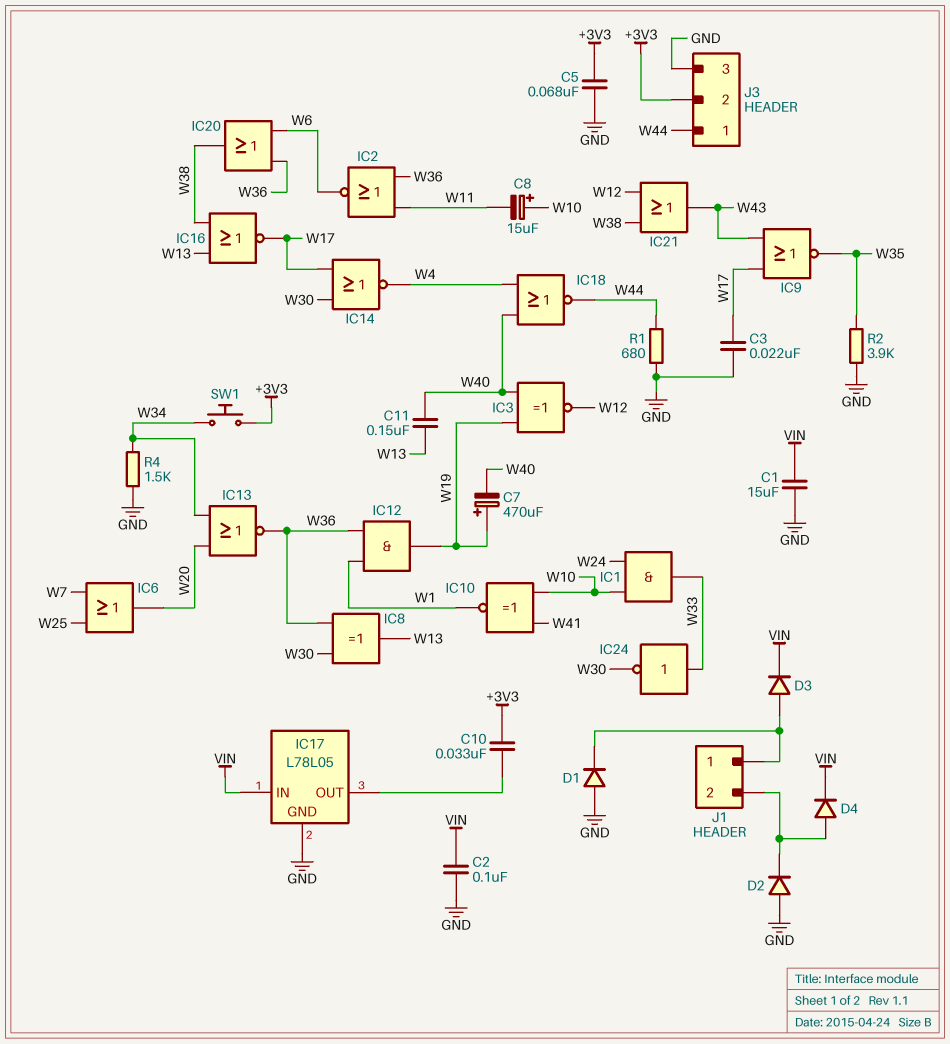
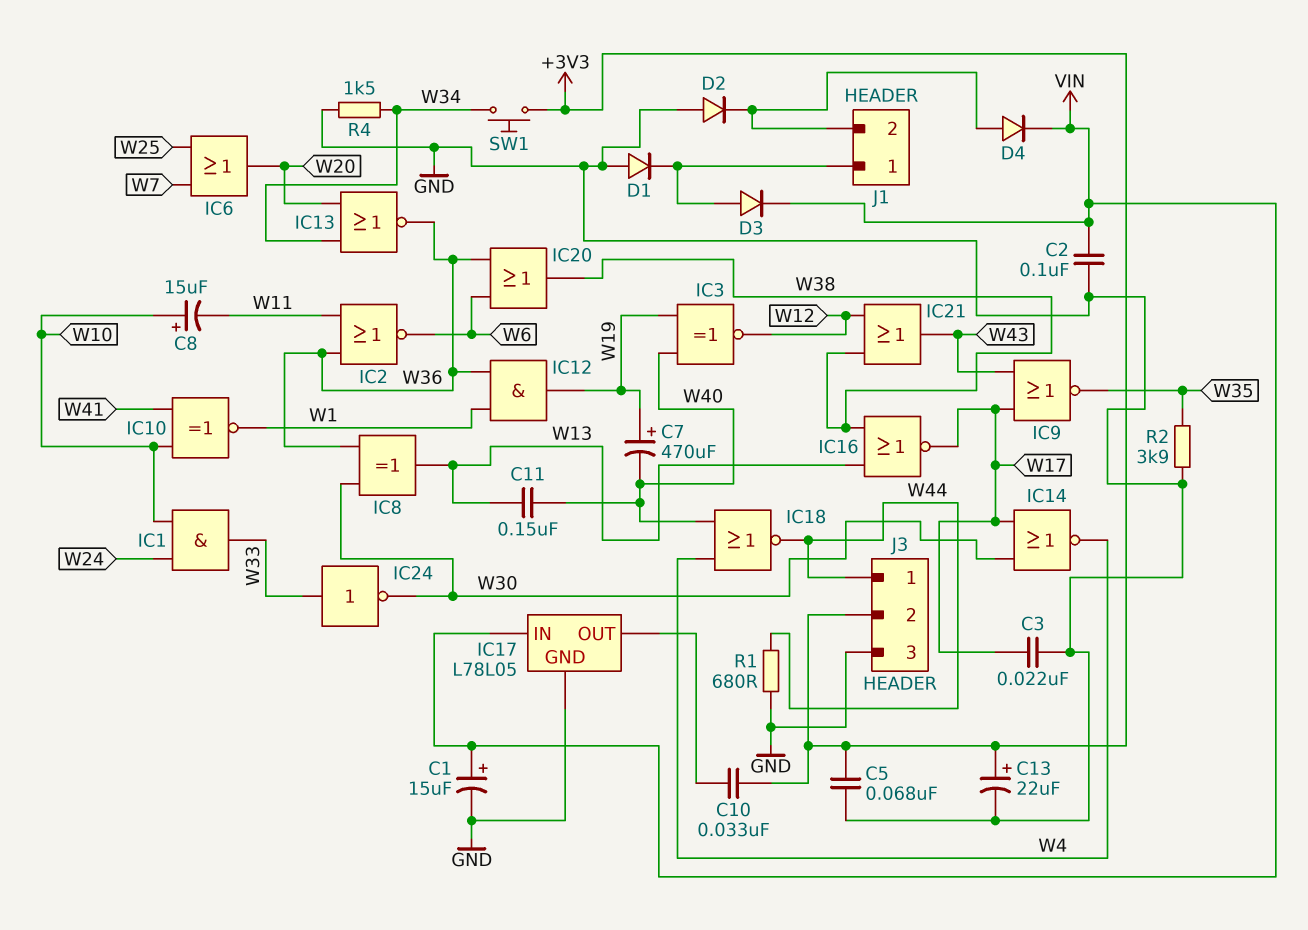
C1: 15uF (GND, VIN) -> 15uF (plus VIN, minus GND)
C13: none -> 22uF (plus +3V3, minus GND)

